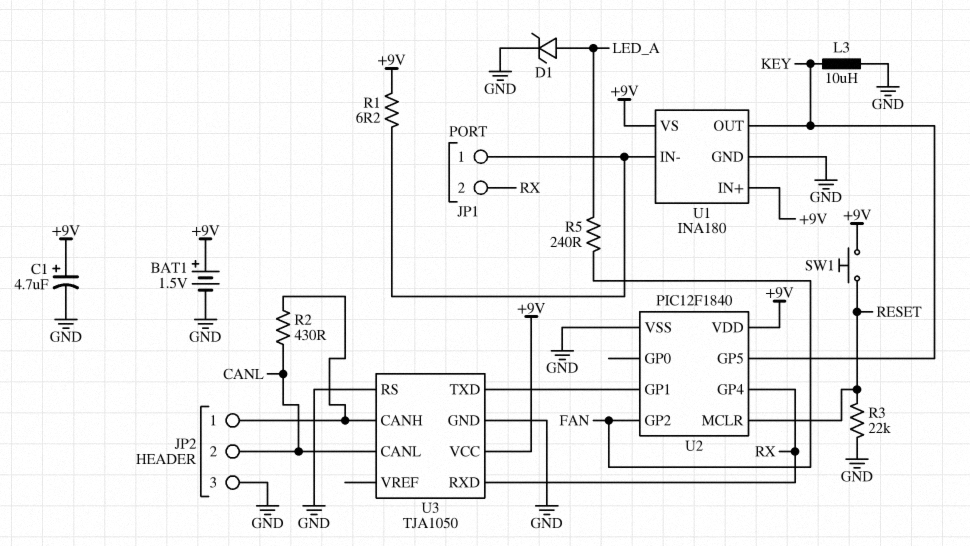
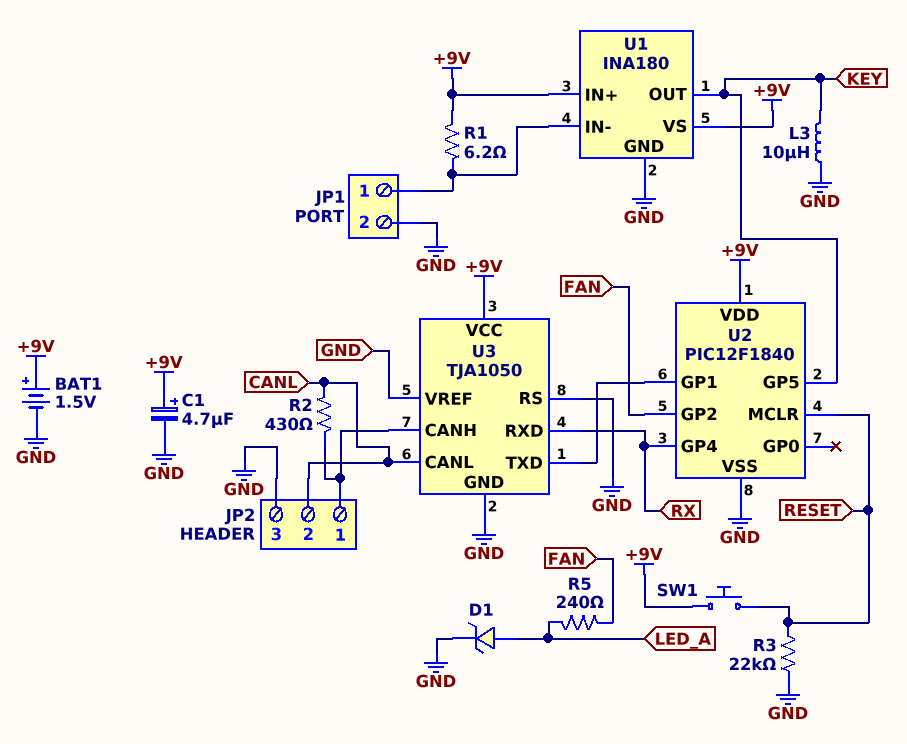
JP1 pin 2: RX -> GND
U3 pin VREF: none -> GND

